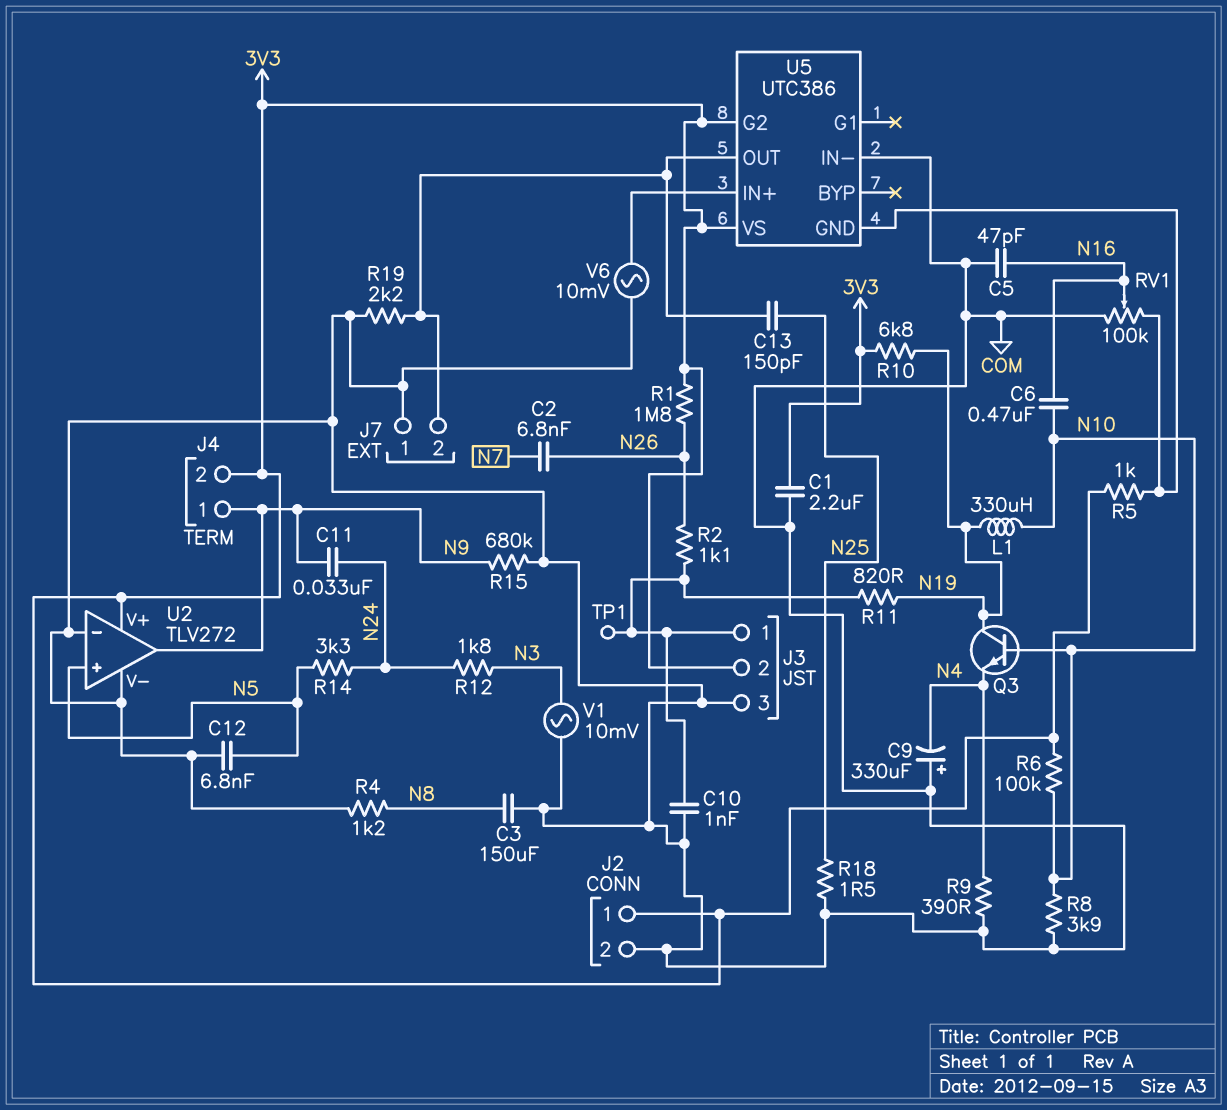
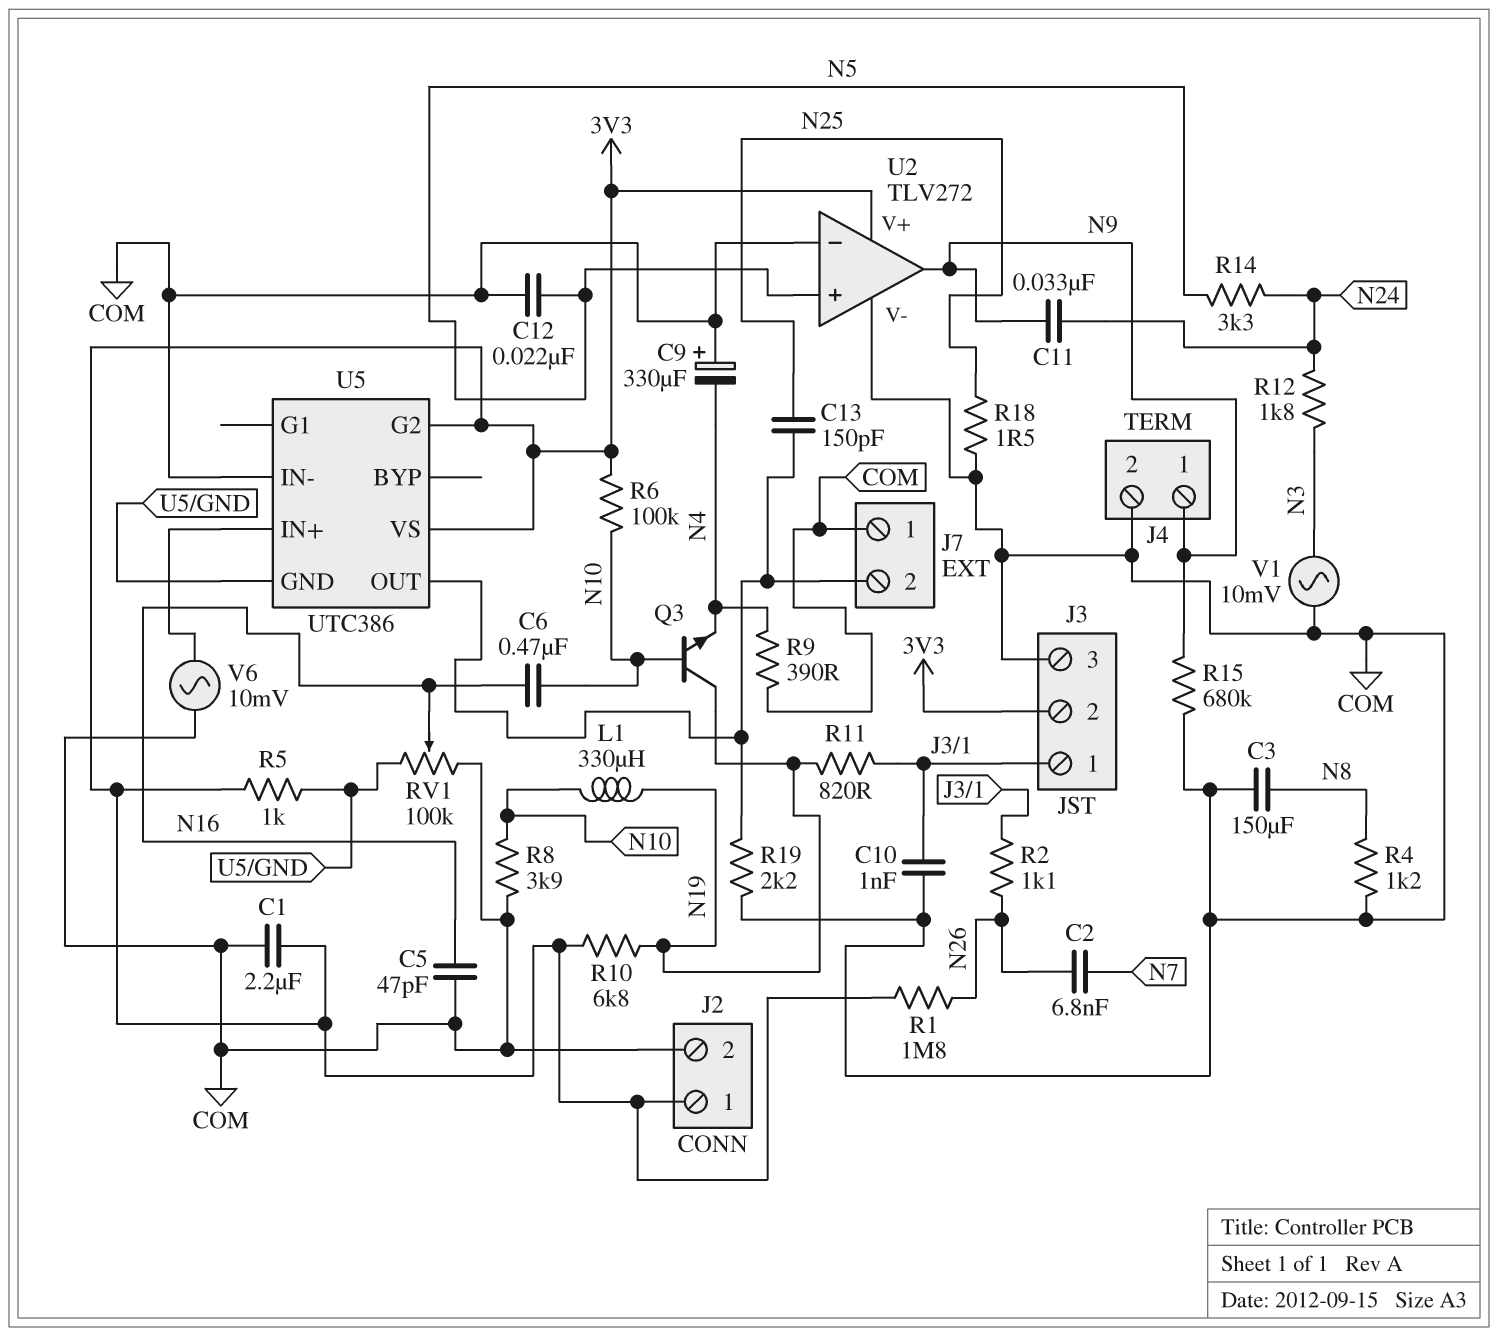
C12: 6.8nF (COM, N5) -> 22nF (COM, N5)
J4 pin 2: 3V3 -> COM
TP1: test point (J3/1) -> none

